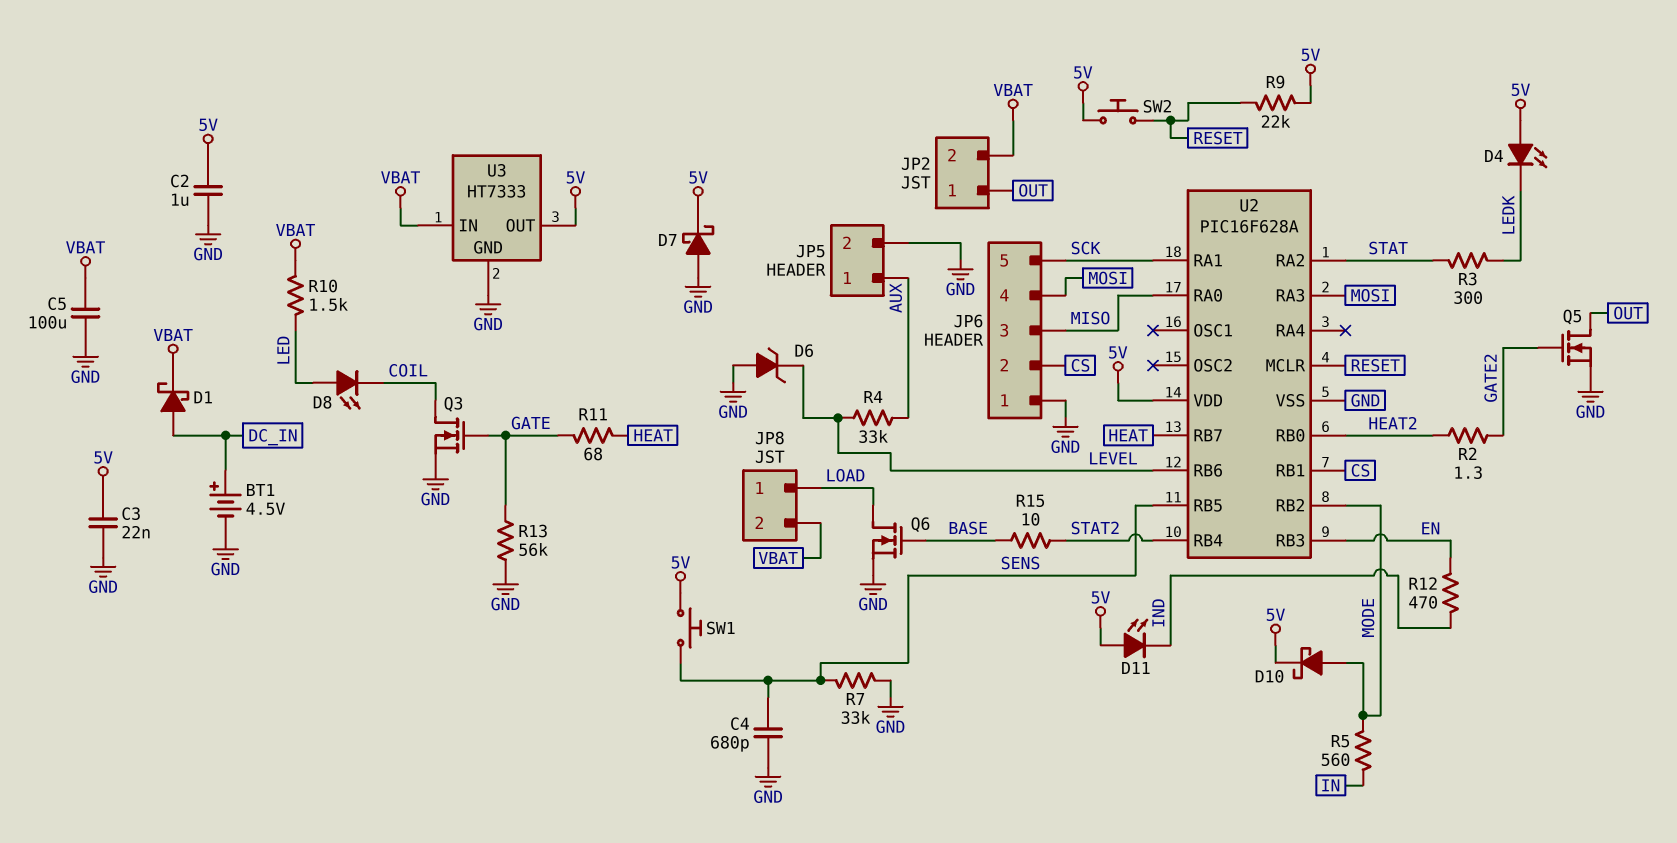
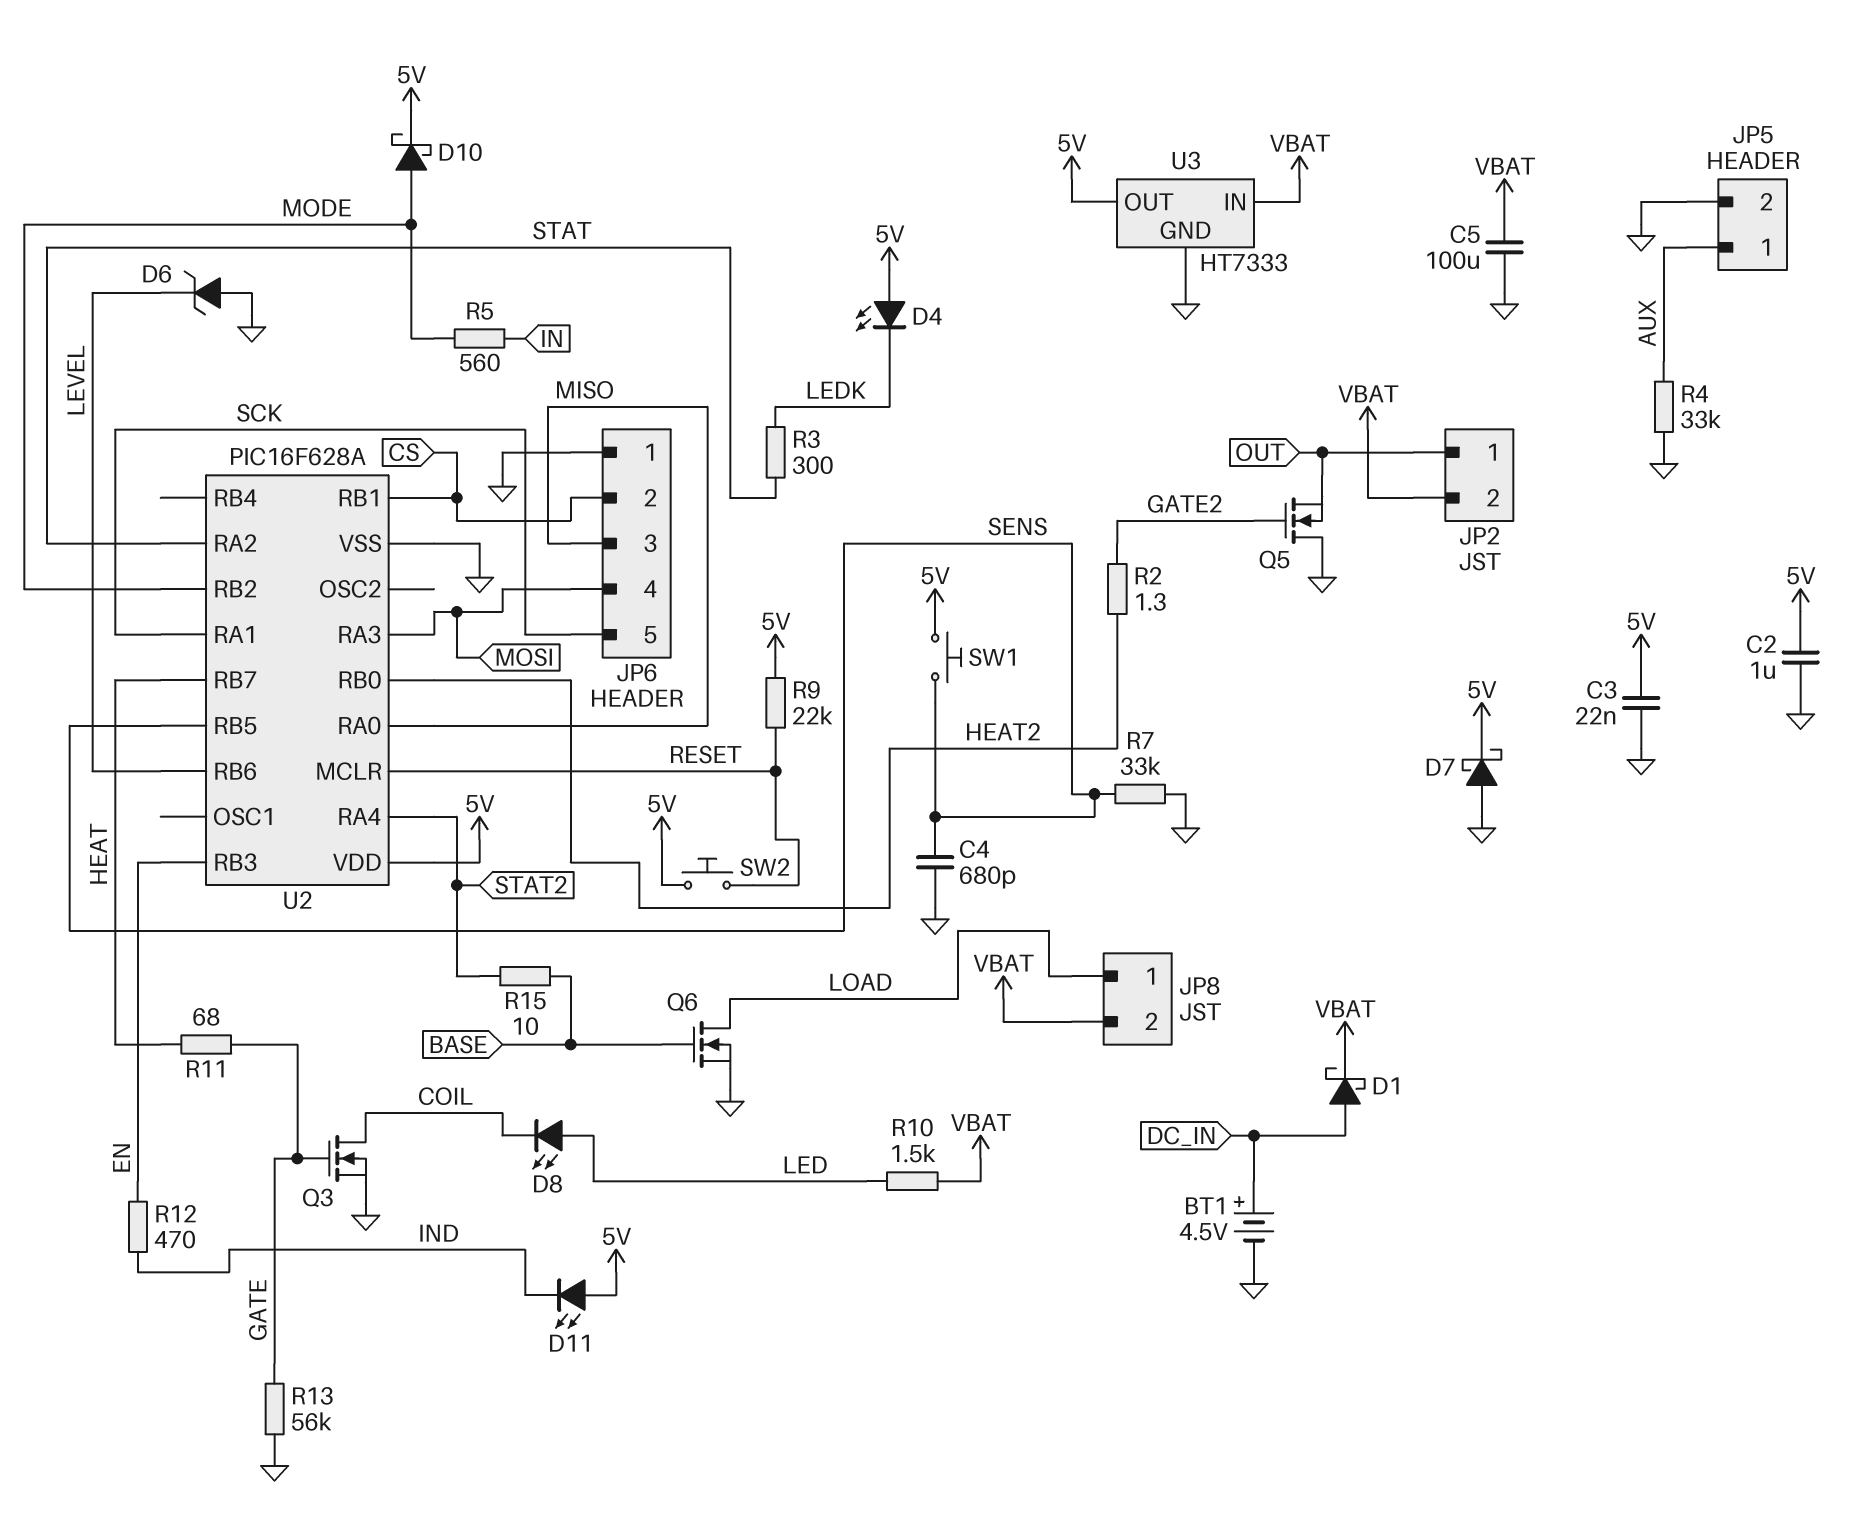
Q5: NMOS (G GATE2, D OUT, S GND) -> NMOS (G GATE2, D GND, S OUT)
R4: 33k (AUX, LEVEL) -> 33k (AUX, GND)
U2 pin RA4: none -> STAT2
U2 pin RB4: STAT2 -> none

